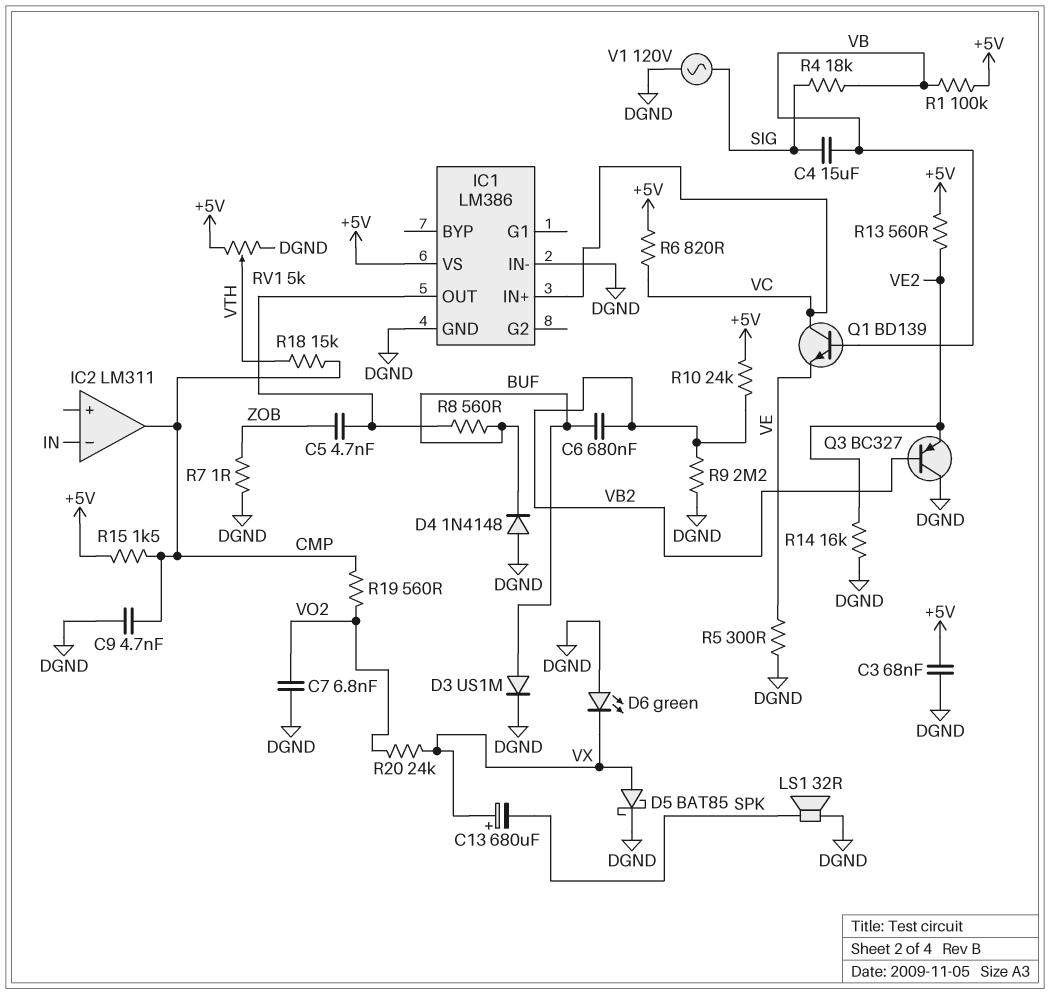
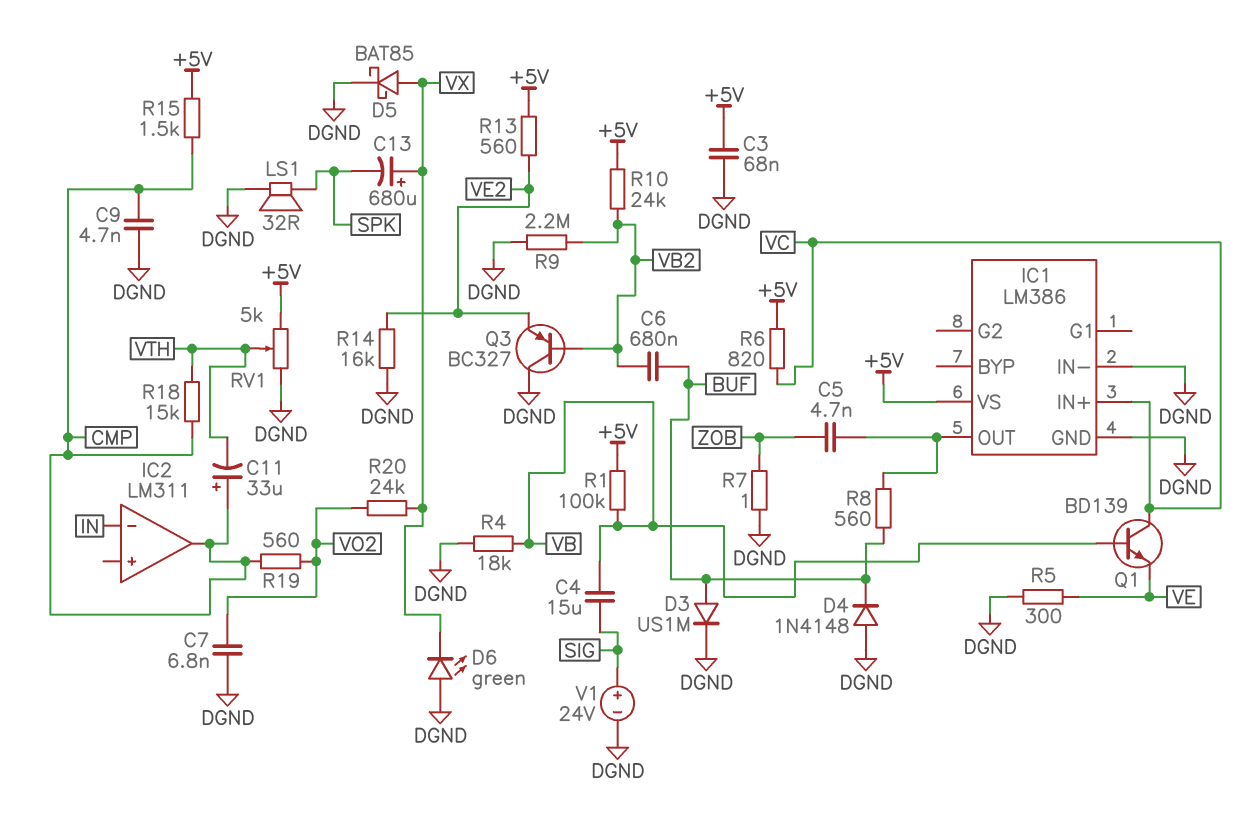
C11: none -> 33uF (plus CMP, minus VTH)
R4: 18k (SIG, VB) -> 18k (DGND, VB)
V1: AC 120V (DGND, SIG) -> 24V (plus SIG, minus DGND)

